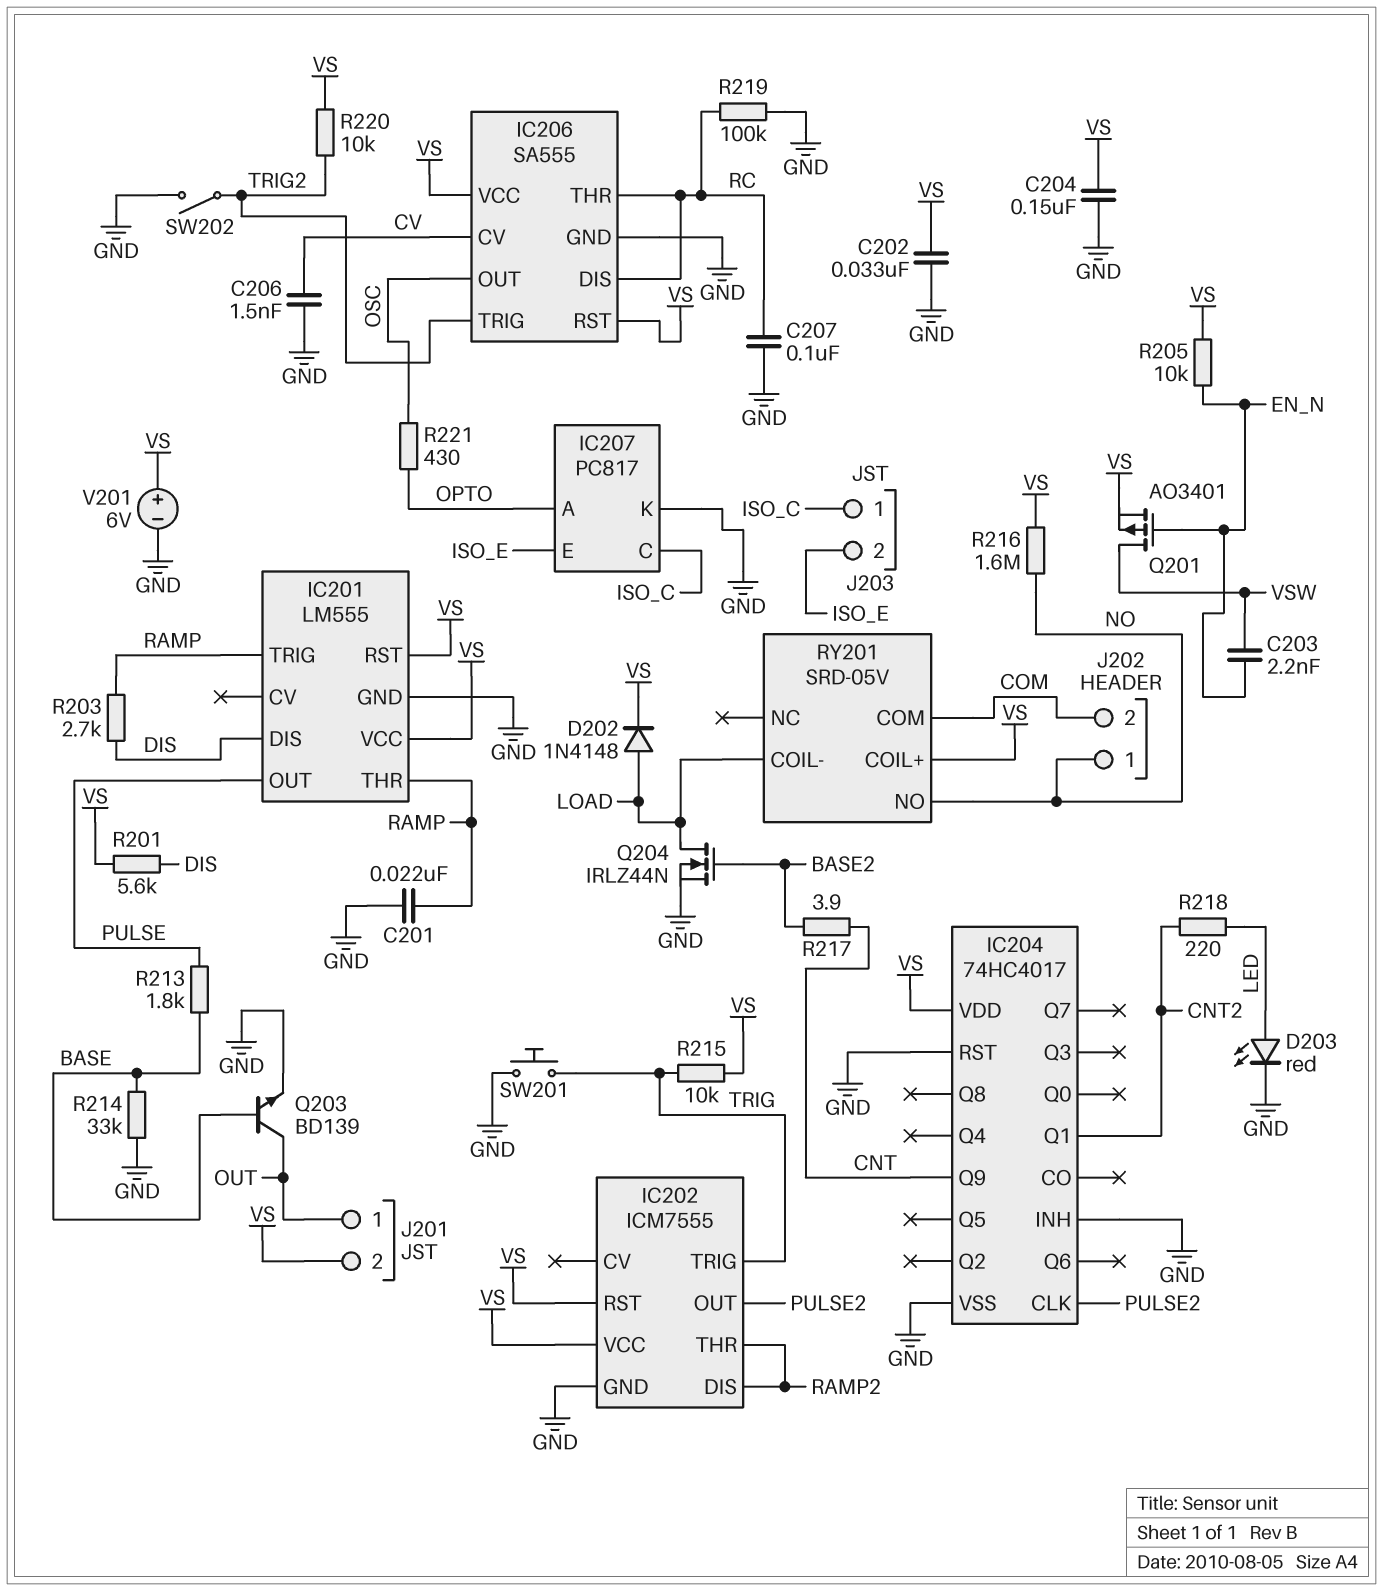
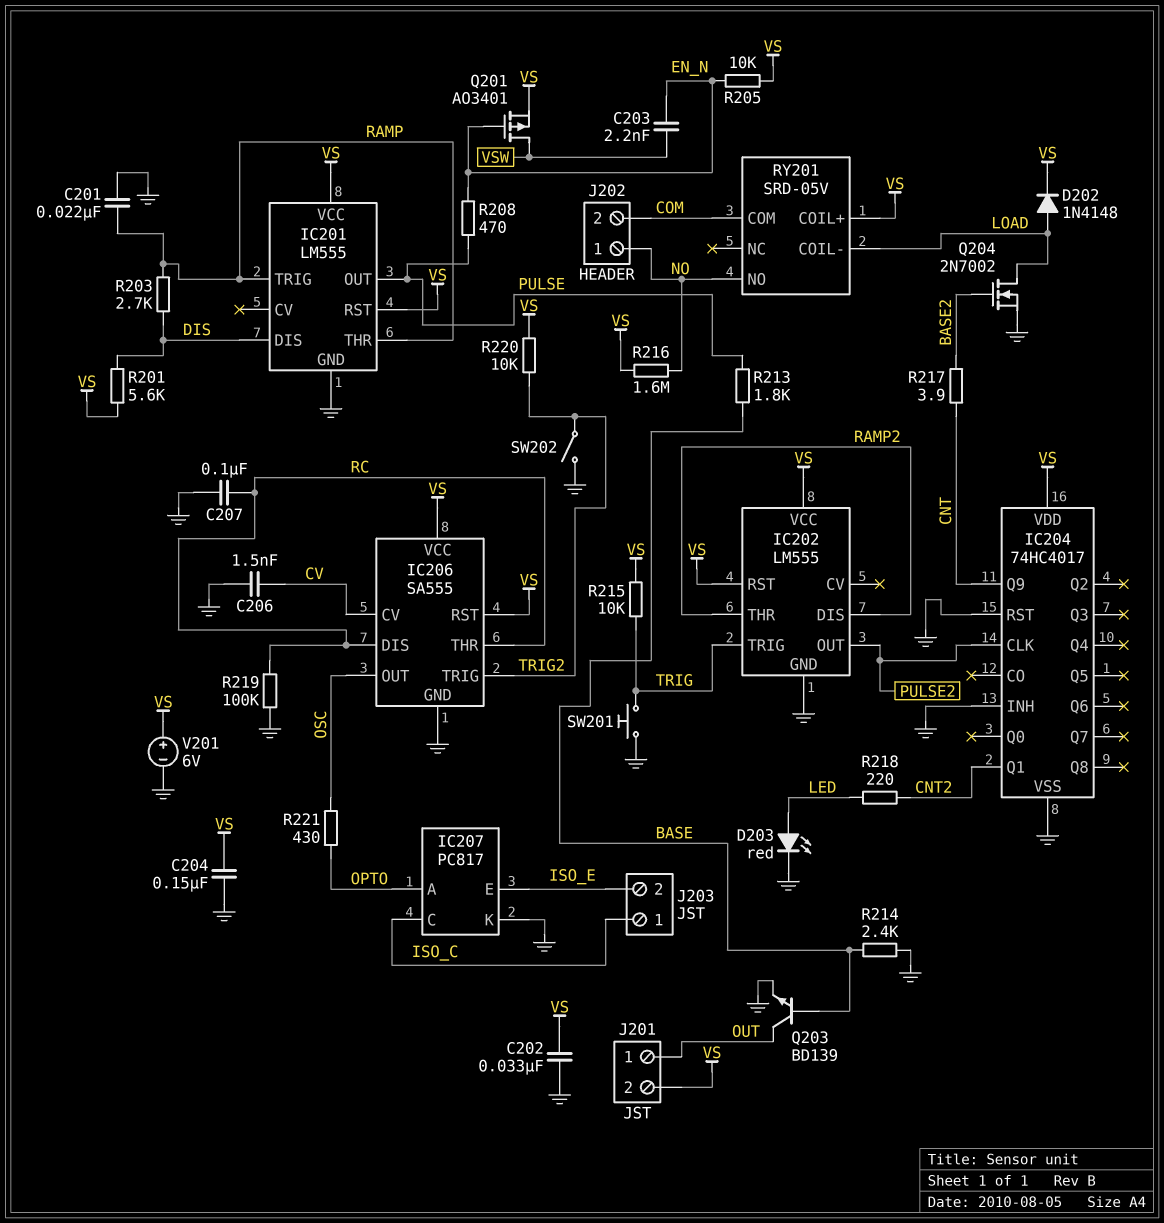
IC202: ICM7555 -> LM555
Q204: NMOS IRLZ44N (G BASE2, D LOAD, S GND) -> NMOS 2N7002 (G BASE2, D LOAD, S GND)
R208: none -> 470 (EN_N, PULSE)
R214: 33k (BASE, GND) -> 2.4k (BASE, GND)

